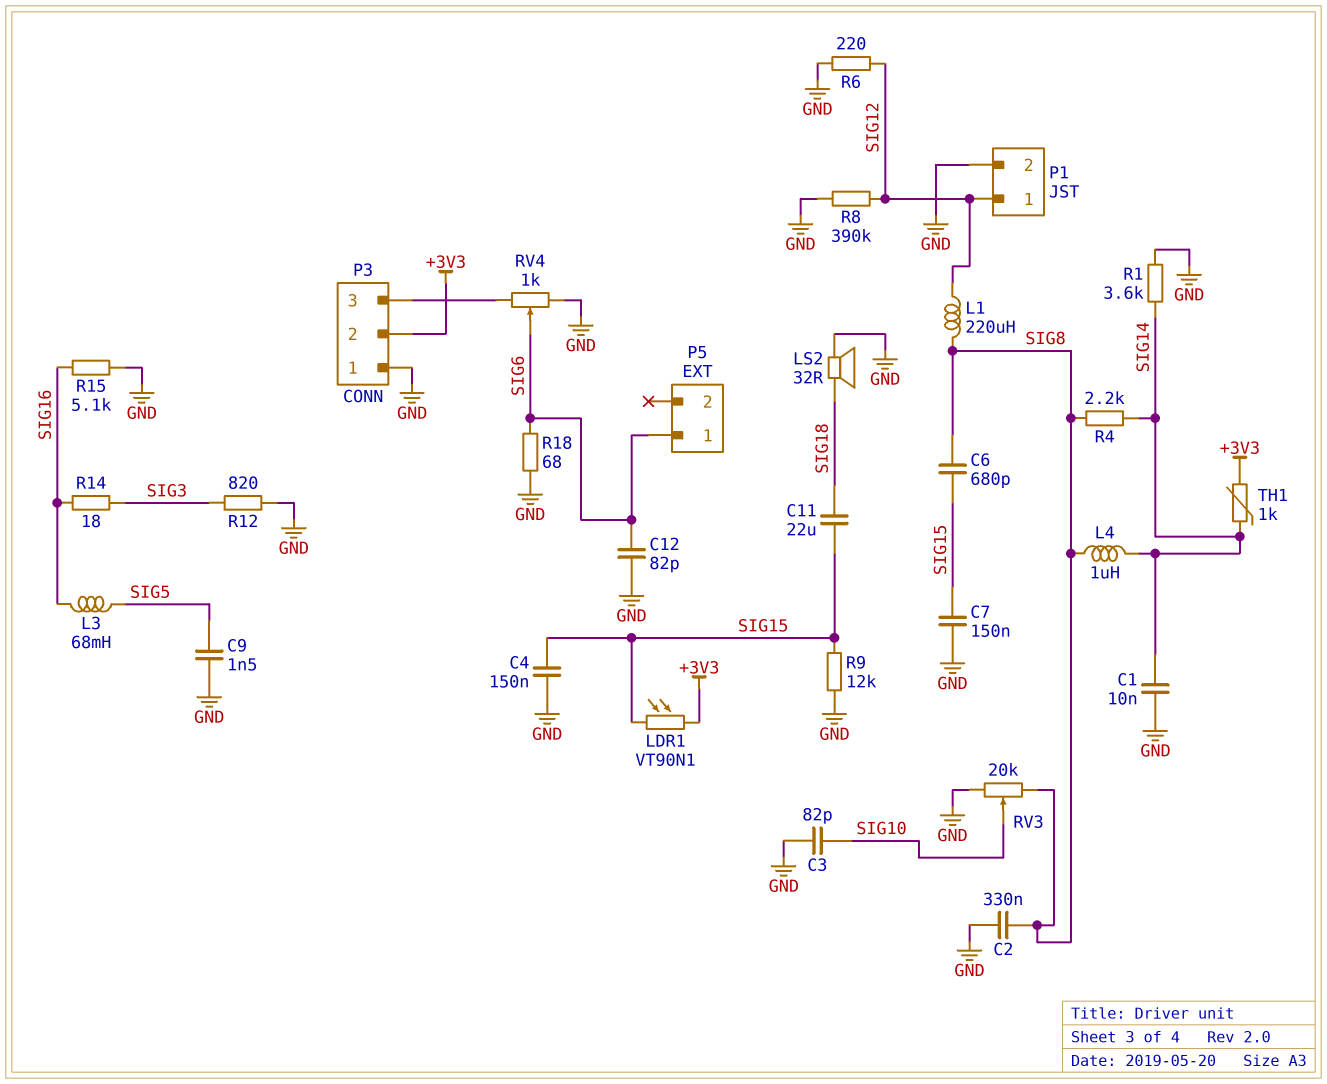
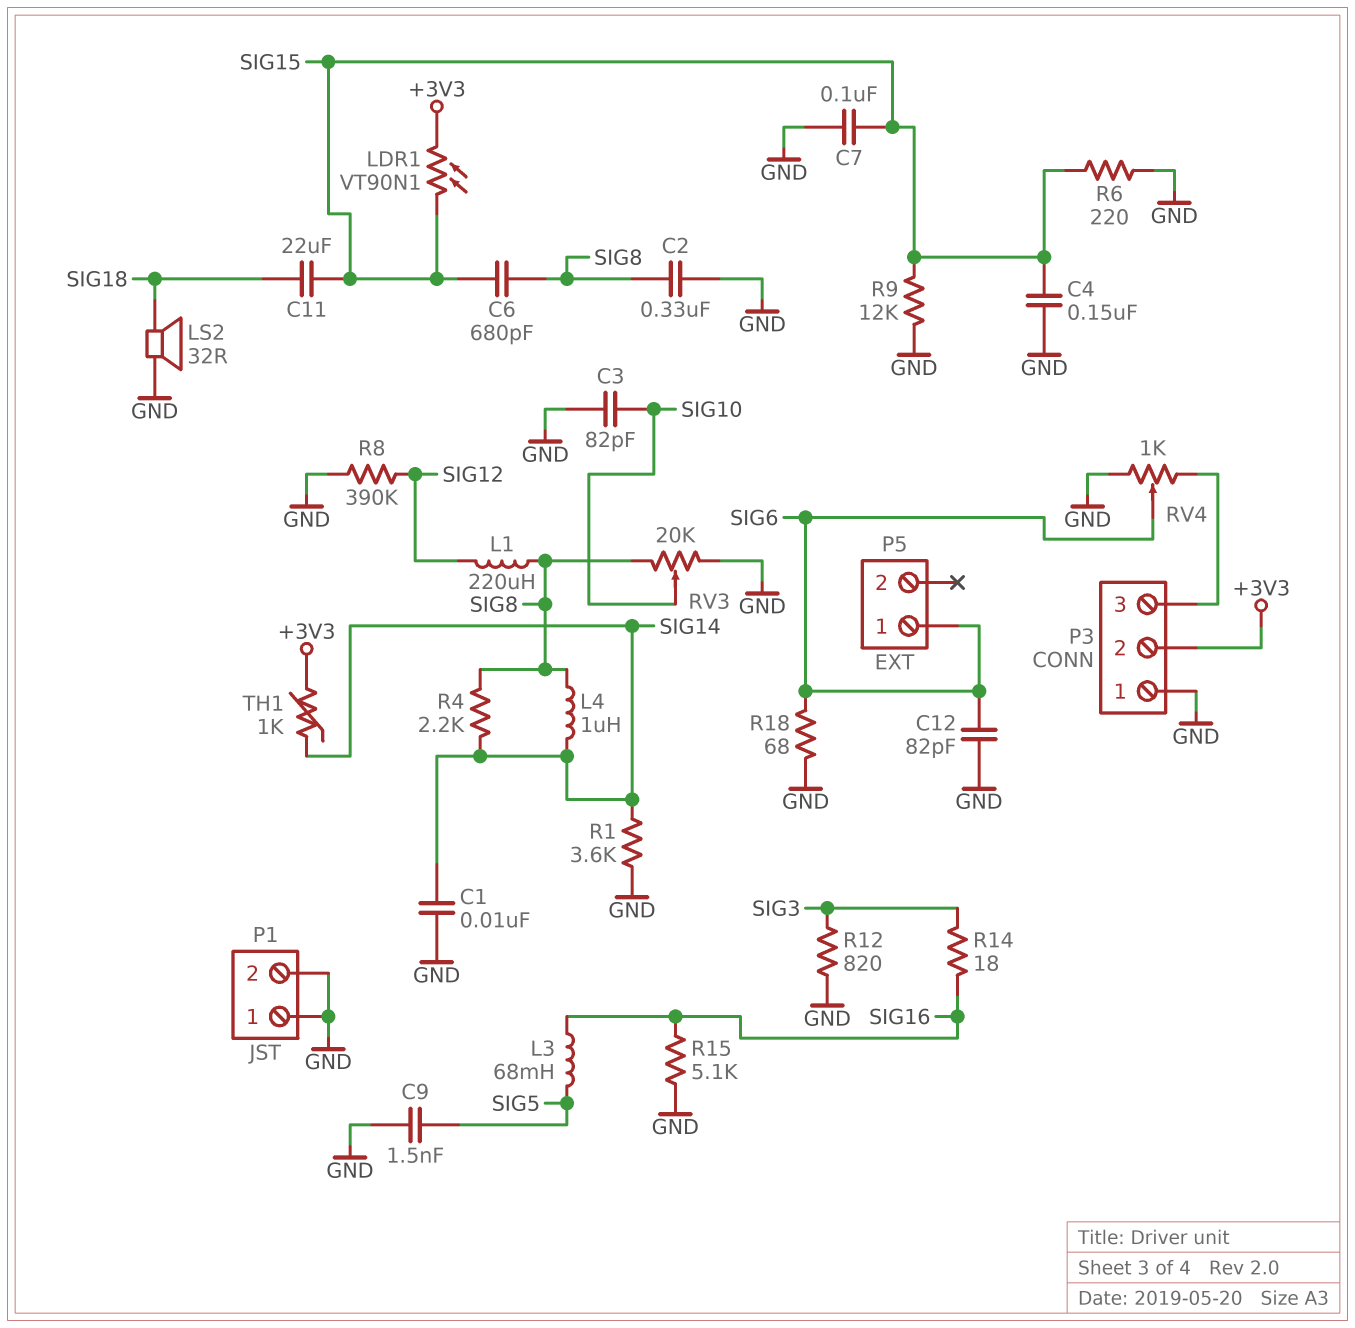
C7: 150nF (GND, SIG15) -> 100nF (GND, SIG15)
P1 pin 1: SIG12 -> GND
R6: 220 (GND, SIG12) -> 220 (GND, SIG15)

